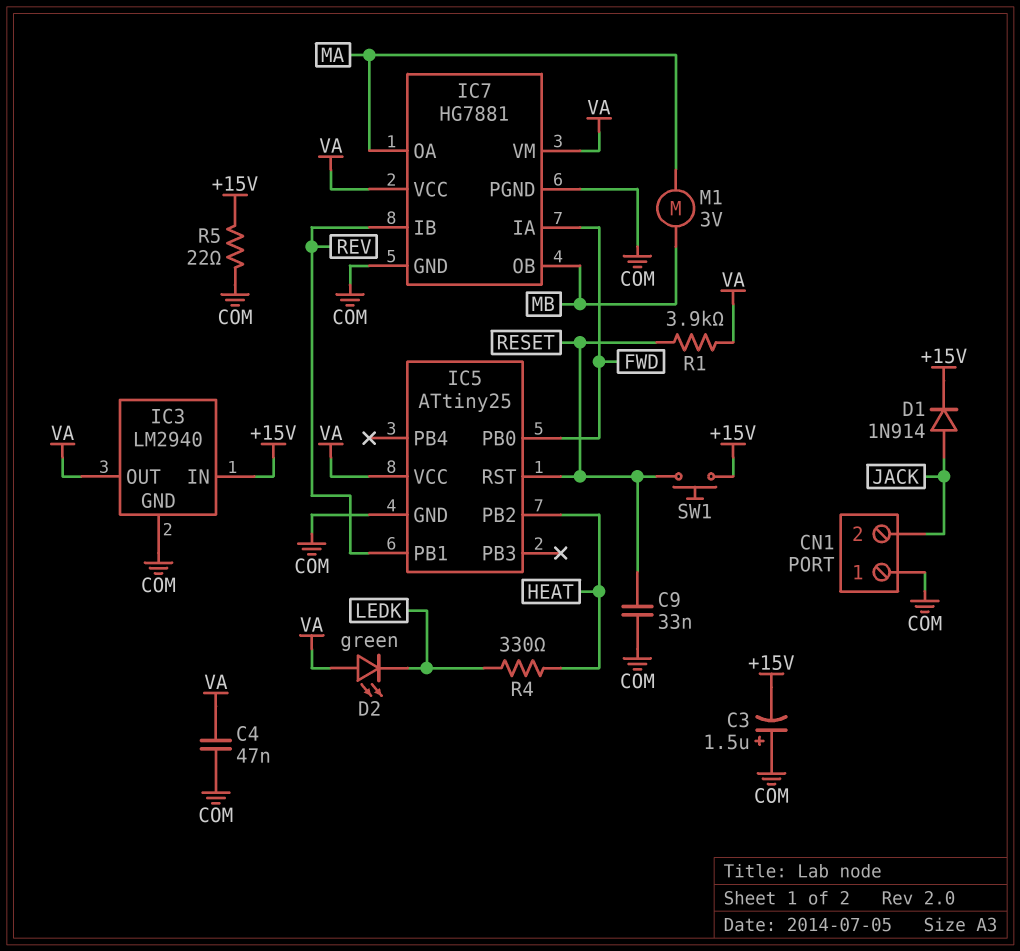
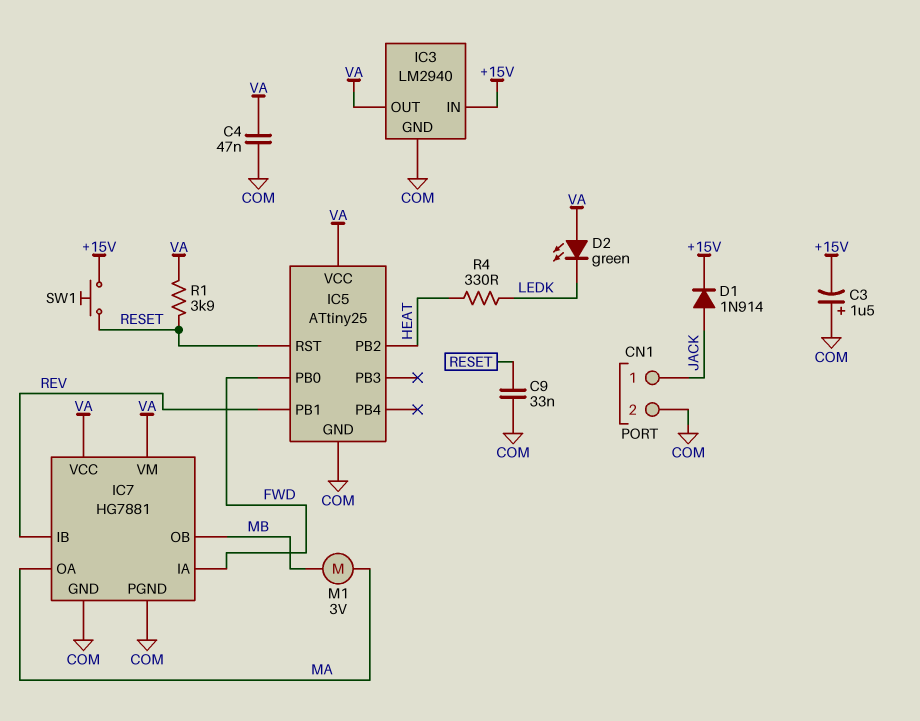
CN1 pin 1: COM -> JACK
CN1 pin 2: JACK -> COM
R5: 22 (+15V, COM) -> none

